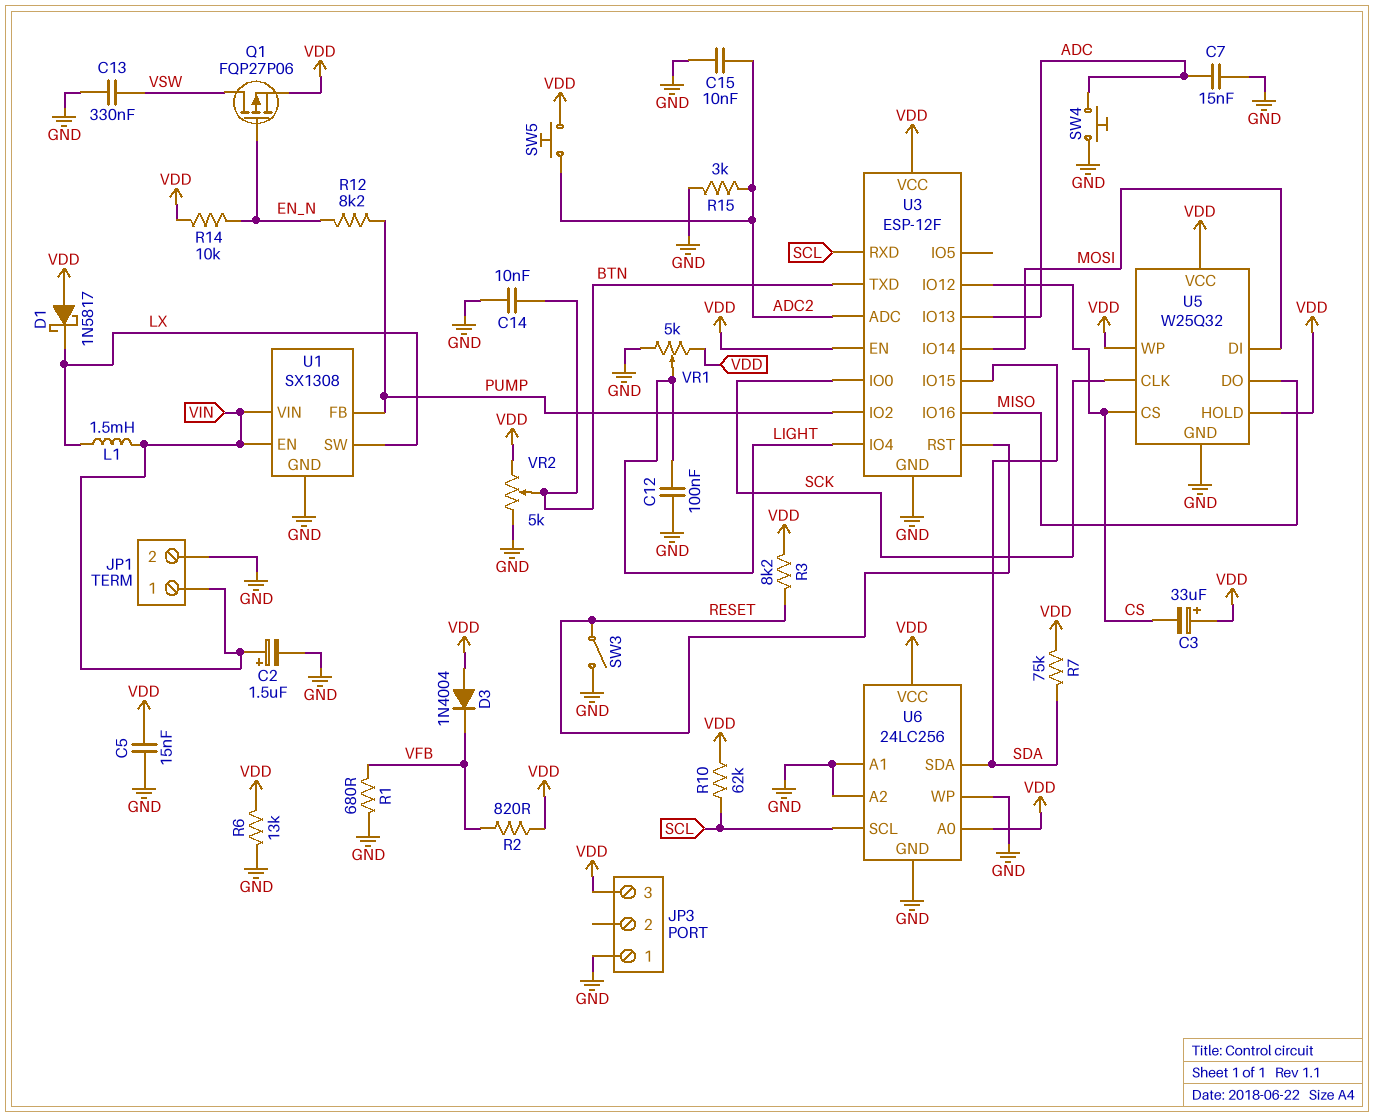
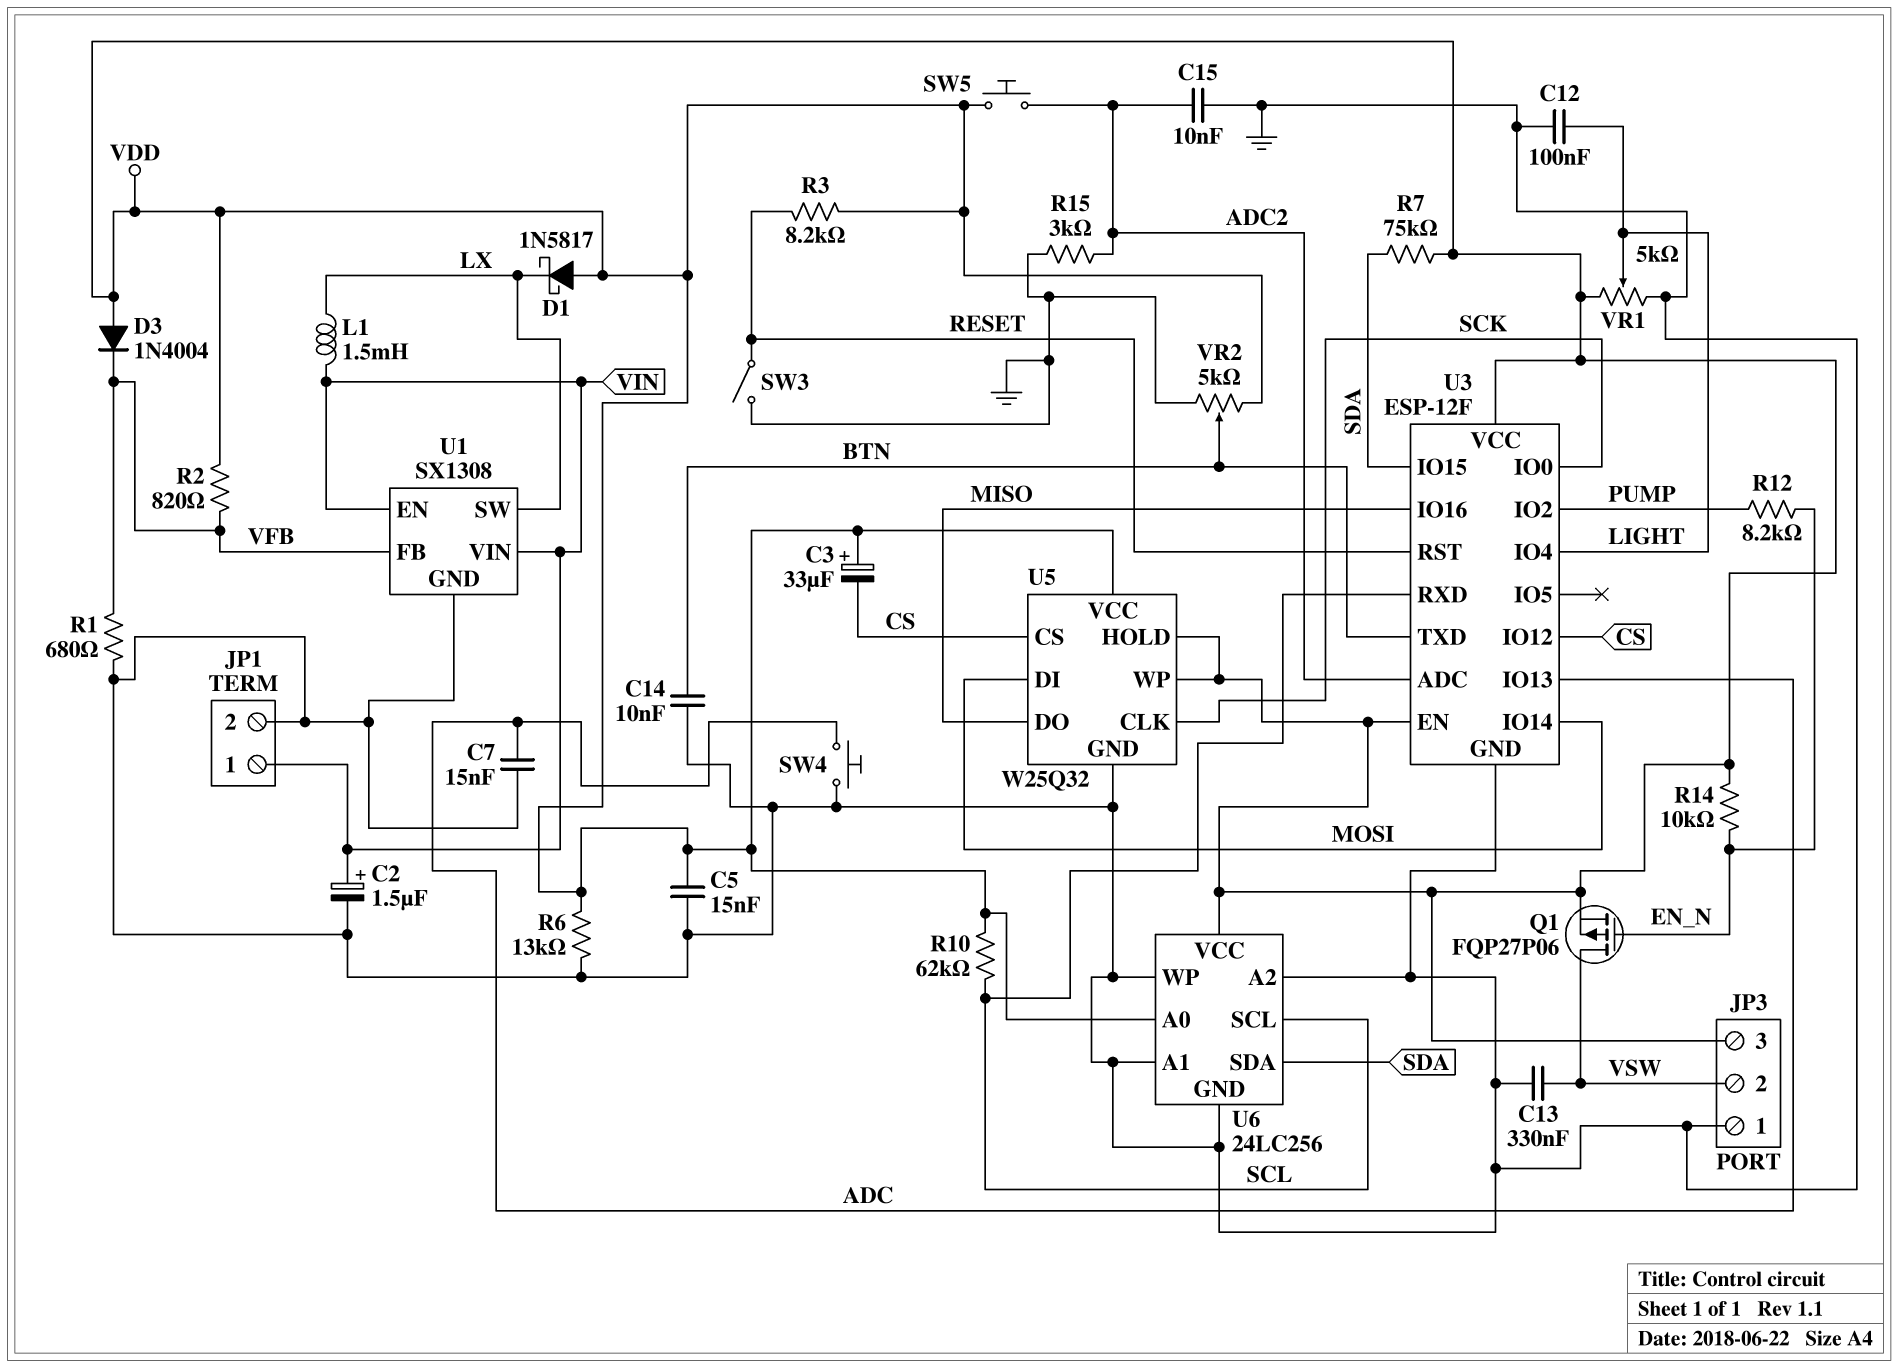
JP3 pin 2: none -> VSW
U1 pin FB: PUMP -> VFB

